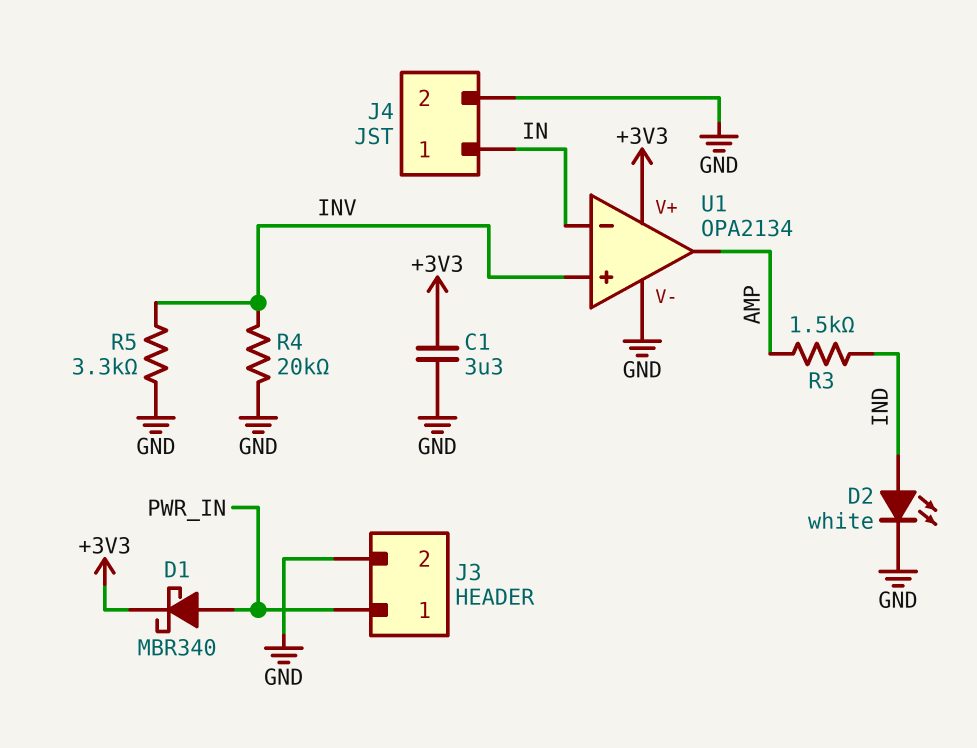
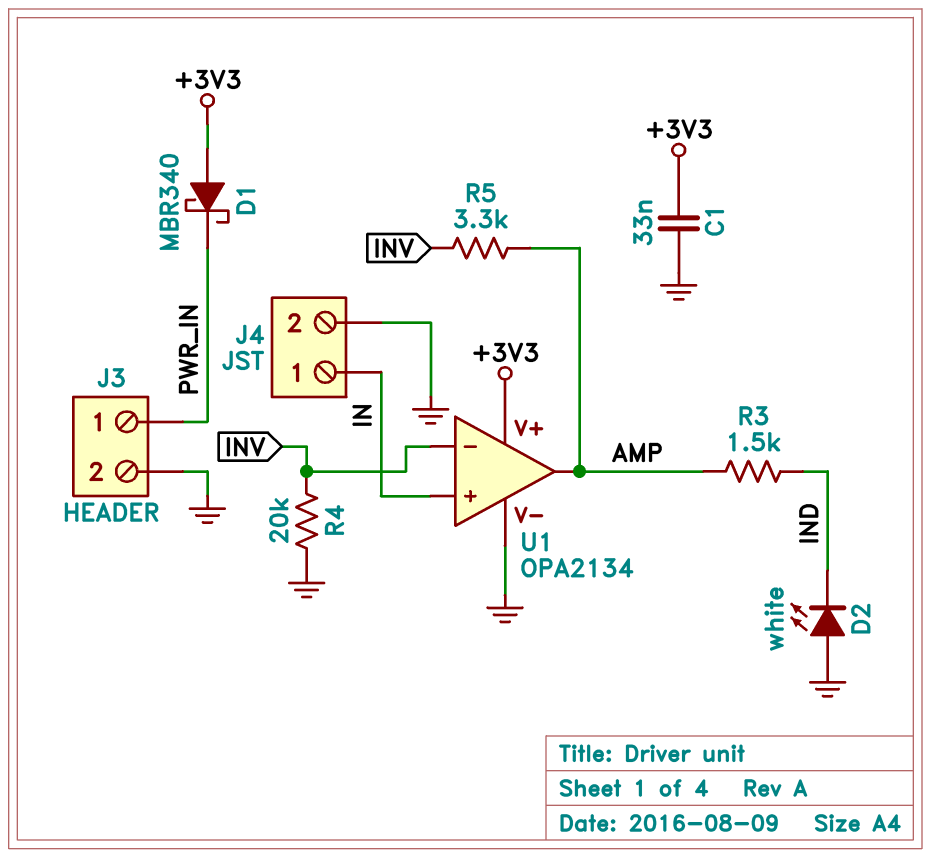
C1: 3.3uF (+3V3, GND) -> 33nF (+3V3, GND)
D1: schottky MBR340 (A PWR_IN, K +3V3) -> schottky MBR340 (A +3V3, K PWR_IN)
D2: LED white (A IND, K GND) -> LED white (A GND, K IND)
R5: 3.3k (GND, INV) -> 3.3k (AMP, INV)
U1 pin in+: INV -> IN
U1 pin in-: IN -> INV

